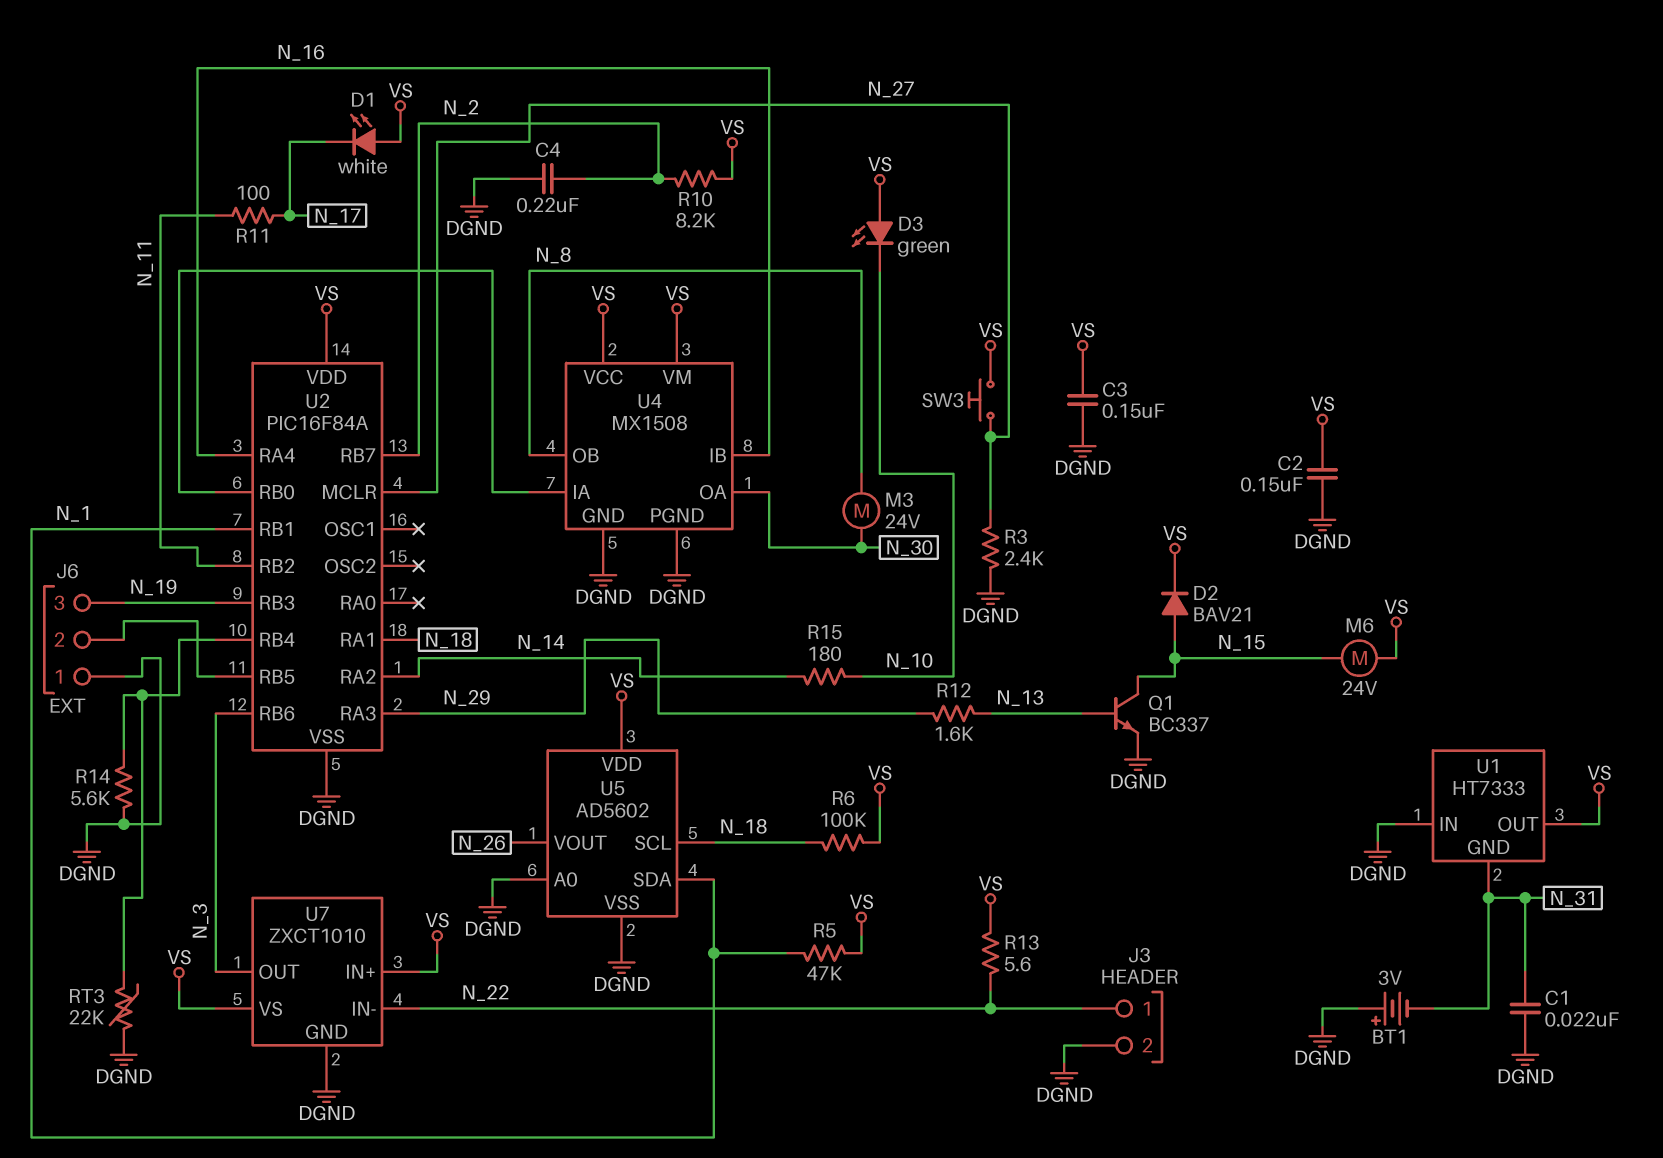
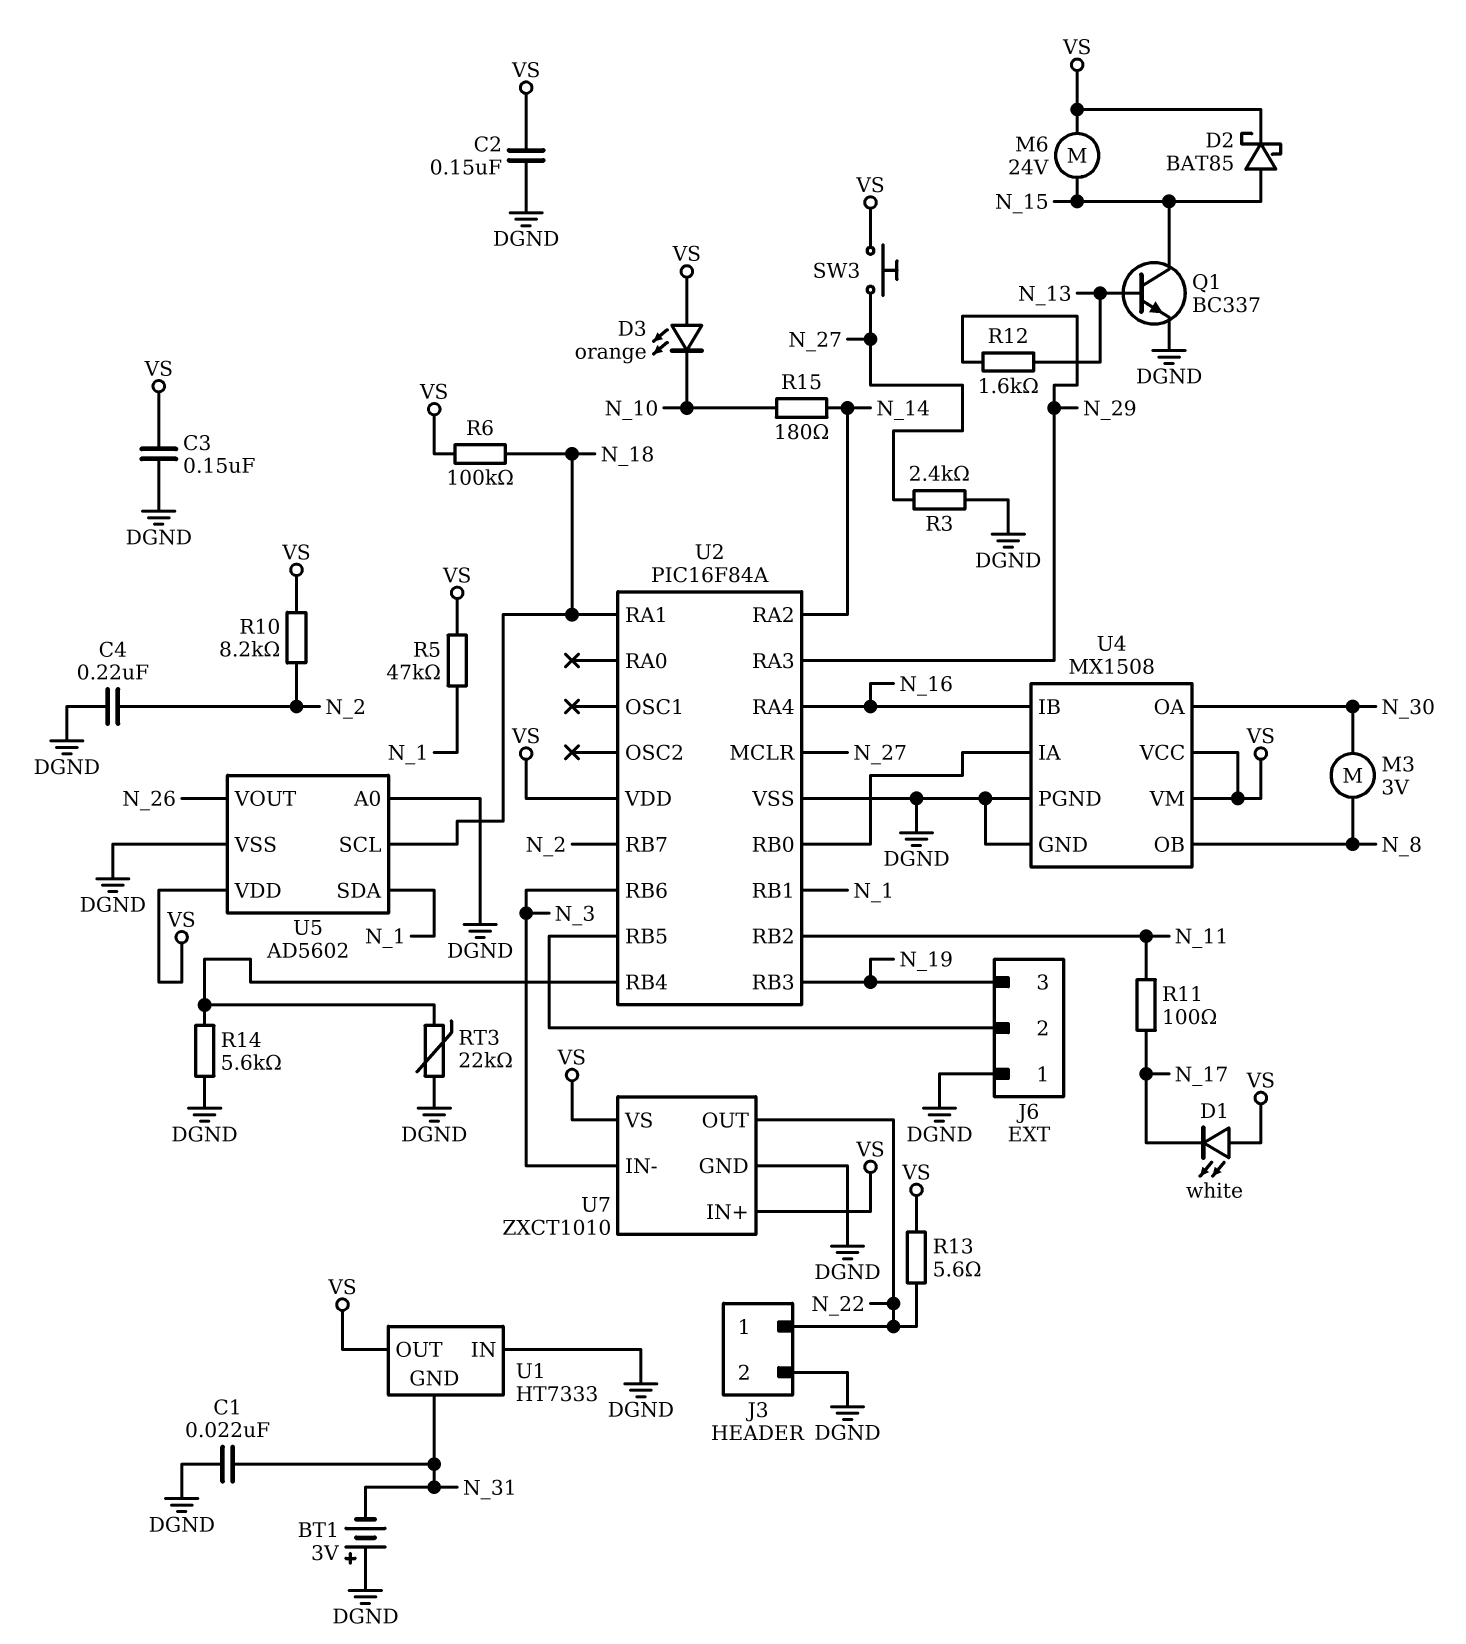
D2: diode BAV21 (A N_15, K VS) -> schottky BAT85 (A N_15, K VS)
D3: LED green (A VS, K N_10) -> LED orange (A VS, K N_10)
M3: motor 24V (N_8, N_30) -> motor 3V (N_8, N_30)
U7 pin IN-: N_22 -> N_3
U7 pin OUT: N_3 -> N_22

